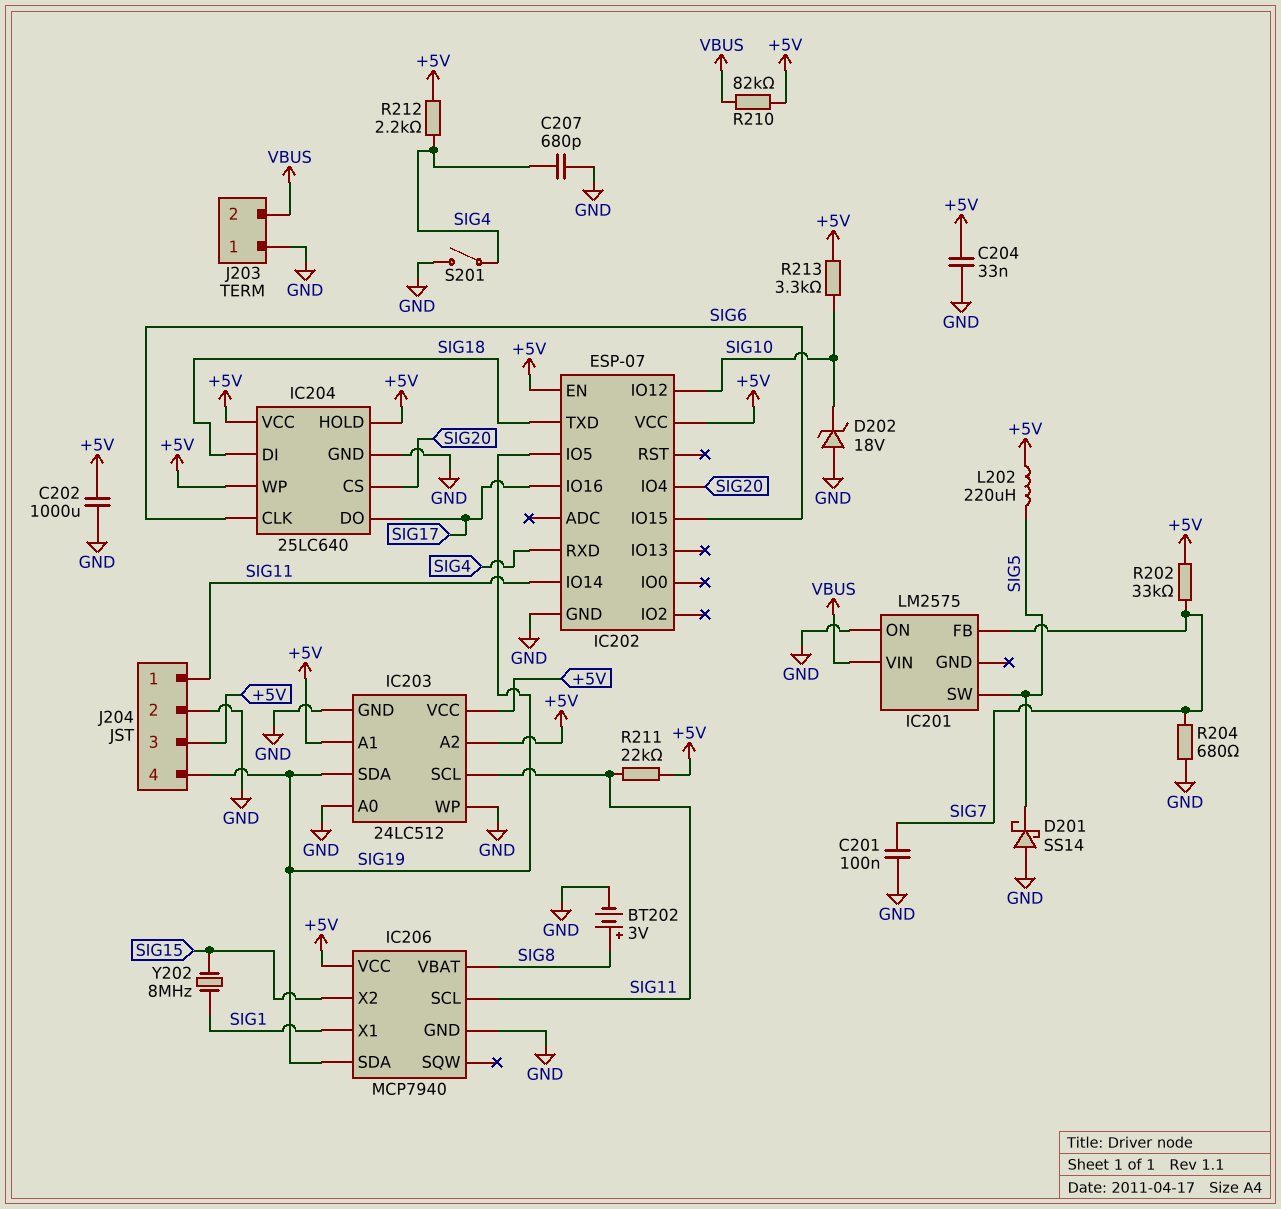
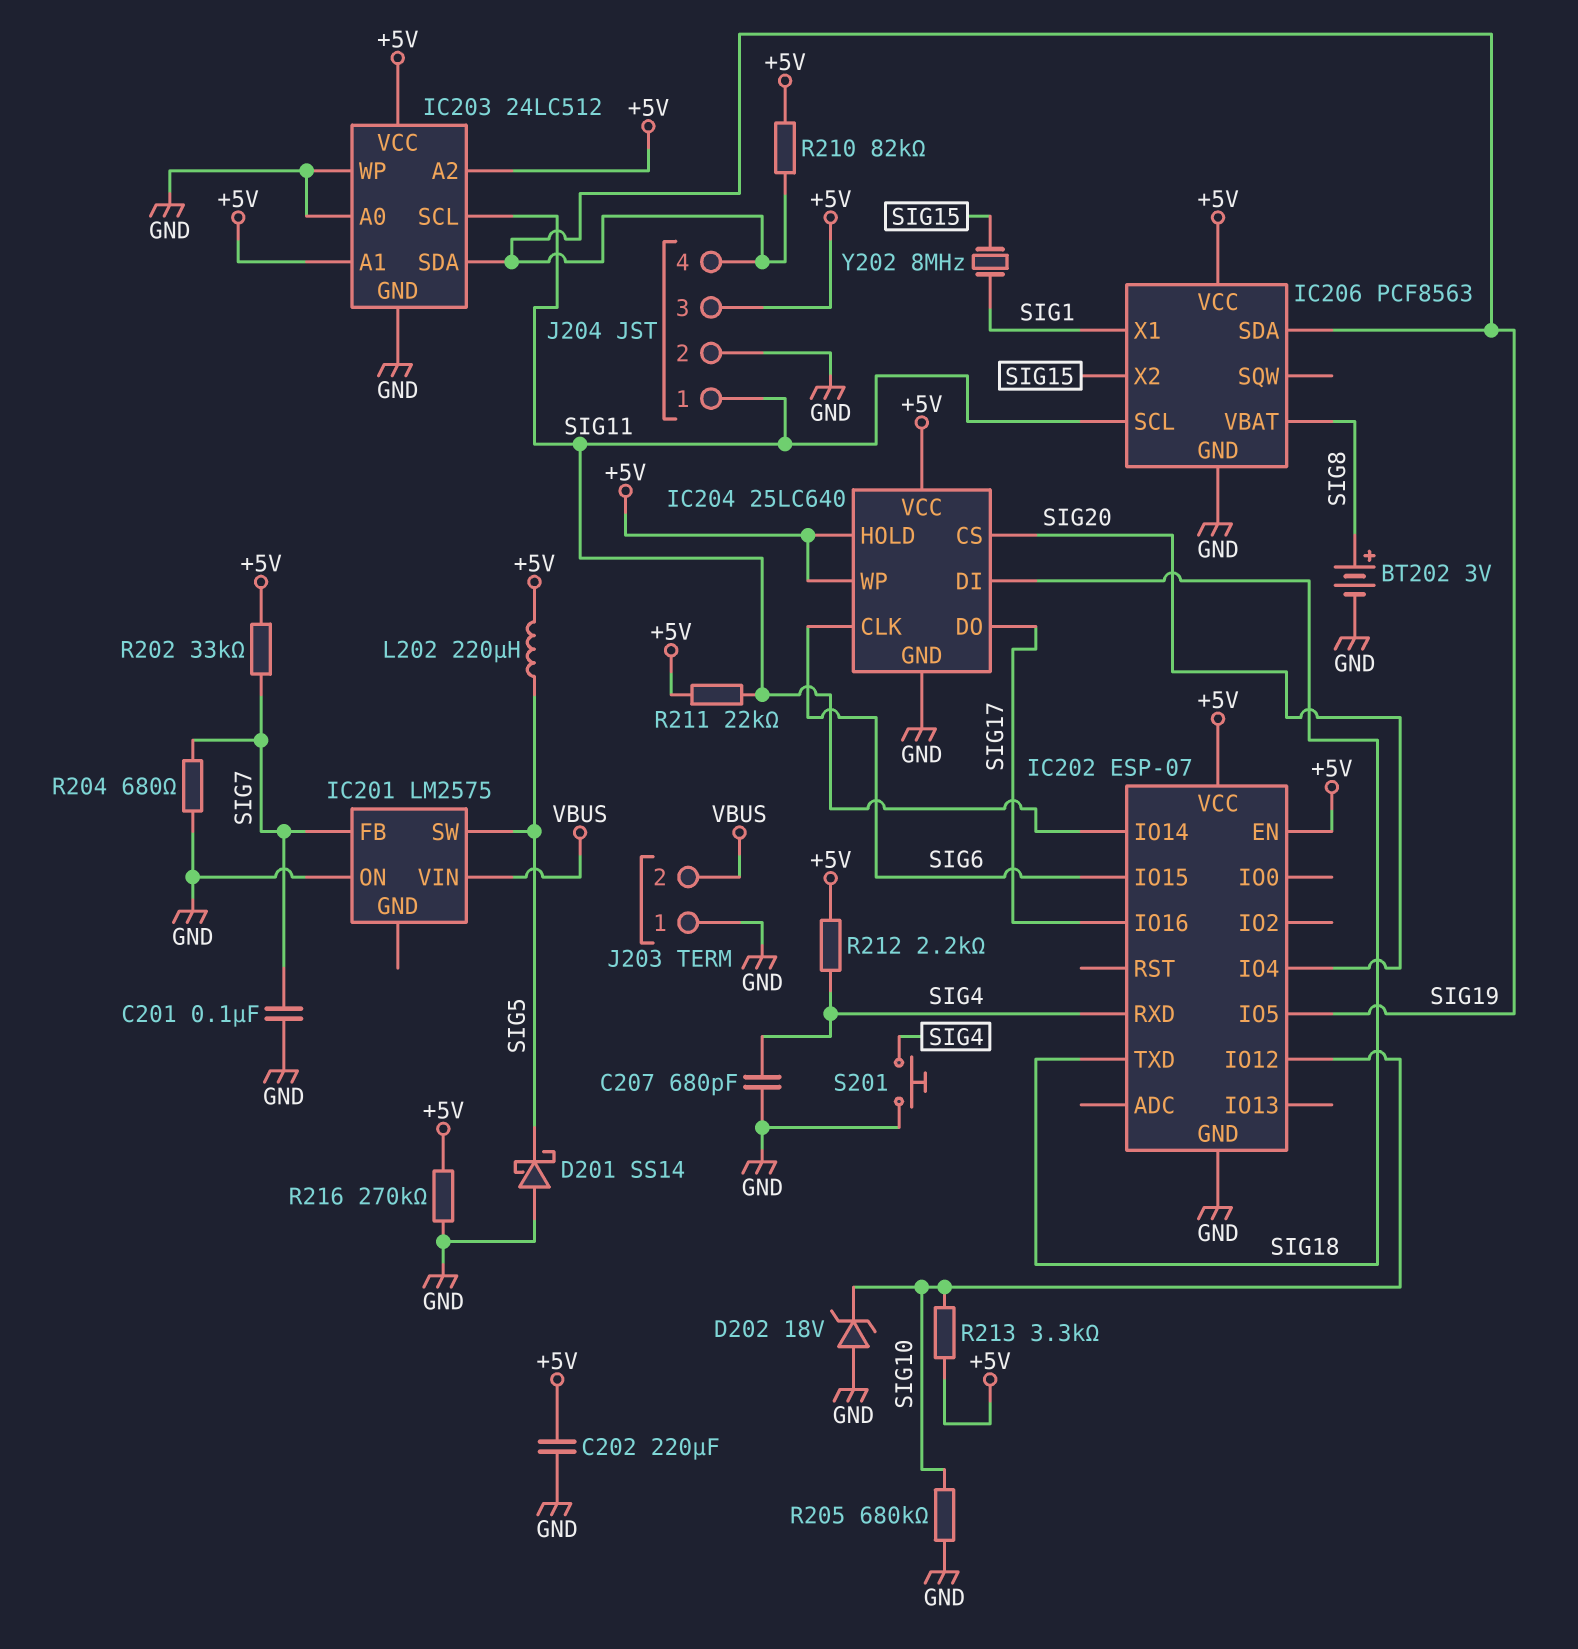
C202: 1000uF (+5V, GND) -> 220uF (+5V, GND)
C204: 33nF (+5V, GND) -> none
IC206: MCP7940 -> PCF8563
R205: none -> 680k (GND, SIG10)
R210: 82k (+5V, VBUS) -> 82k (+5V, SIG19)
R216: none -> 270k (+5V, GND)
S201: switch (GND, SIG4) -> button (GND, SIG4)

